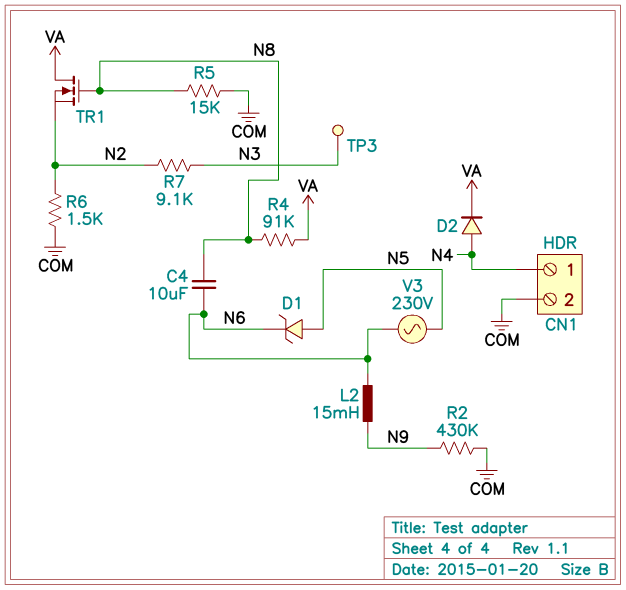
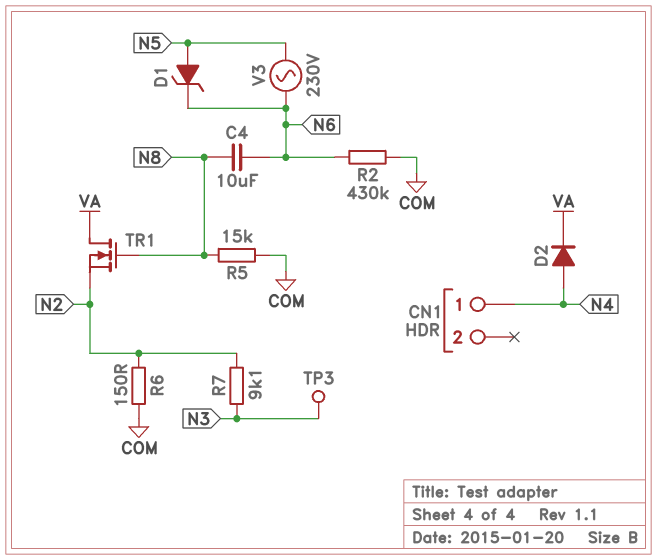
CN1 pin 2: COM -> none
L2: 15mH (N6, N9) -> none
R2: 430k (COM, N9) -> 430k (COM, N6)
R4: 91k (N8, VA) -> none
R6: 1.5k (COM, N2) -> 150 (COM, N2)

